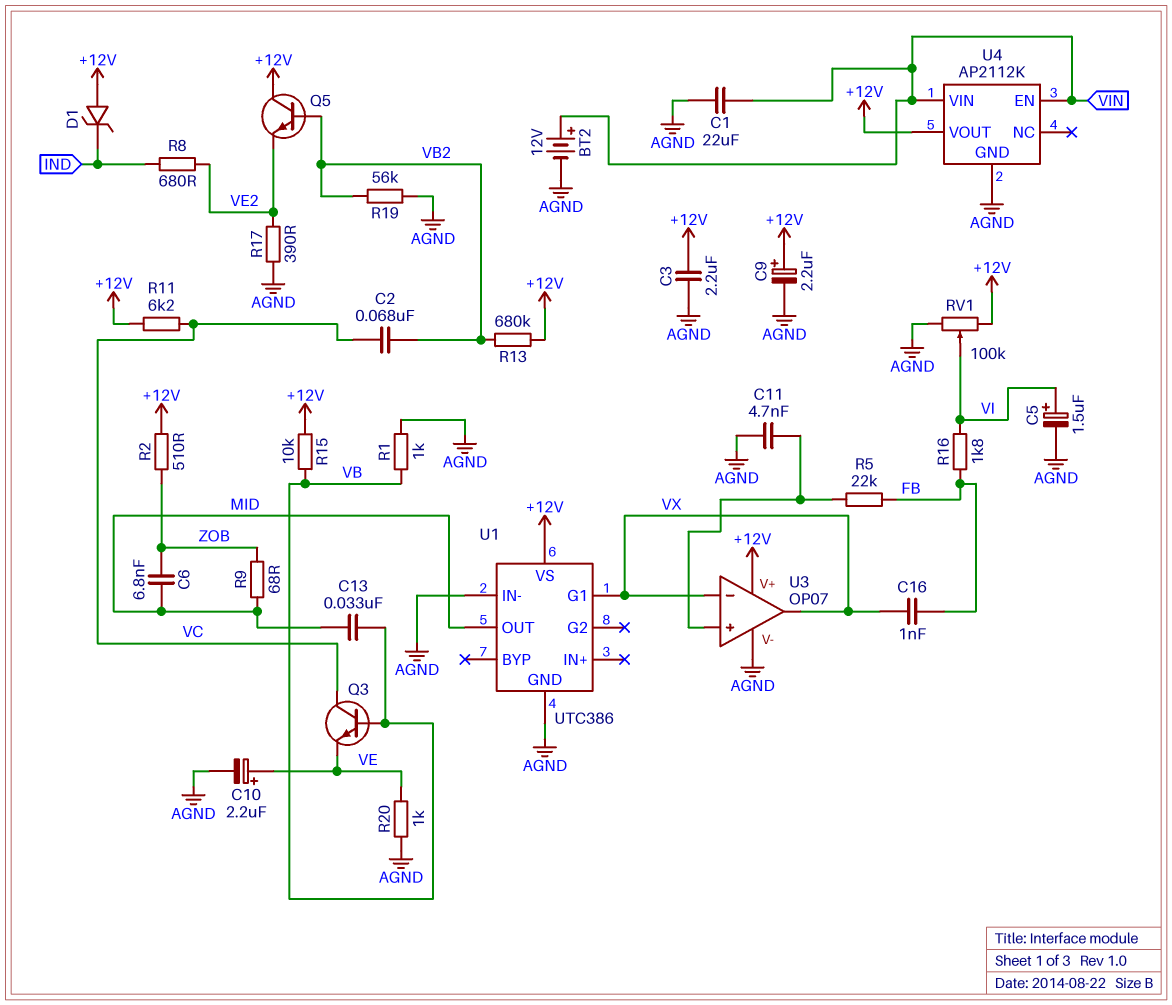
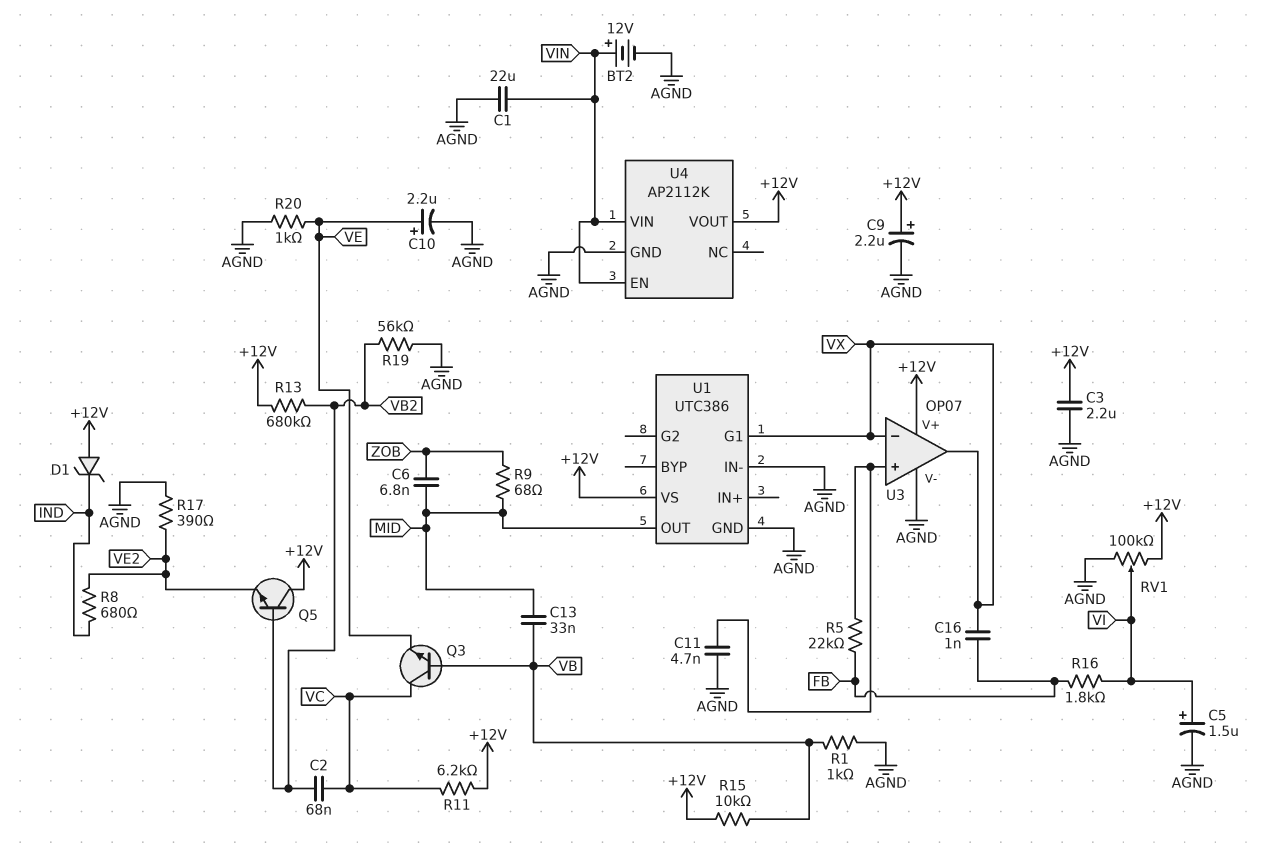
R2: 510 (+12V, ZOB) -> none

